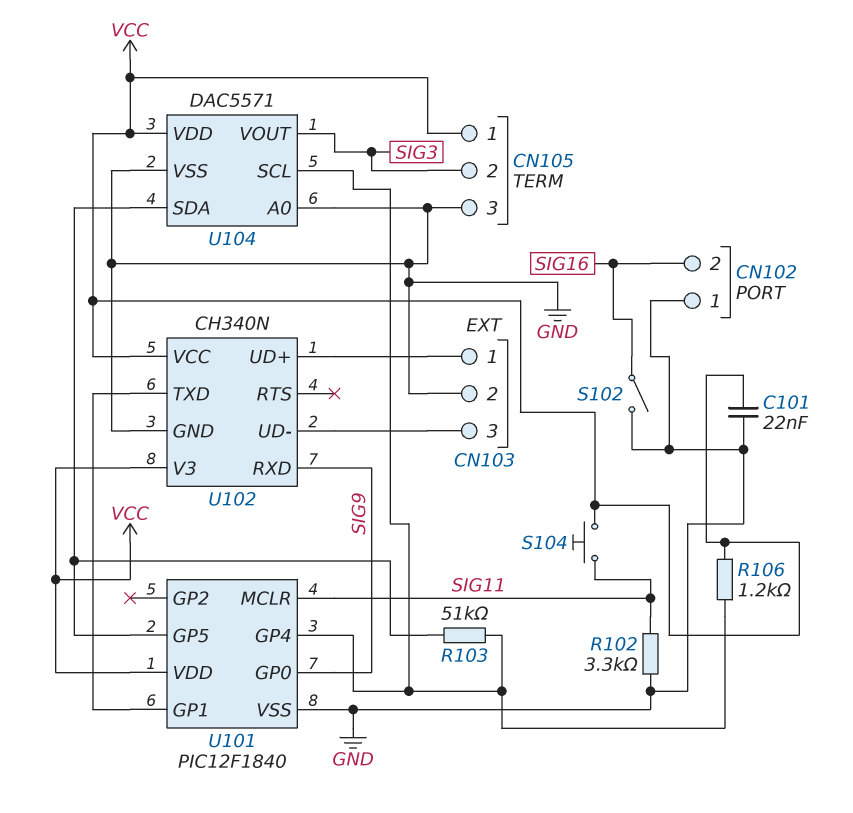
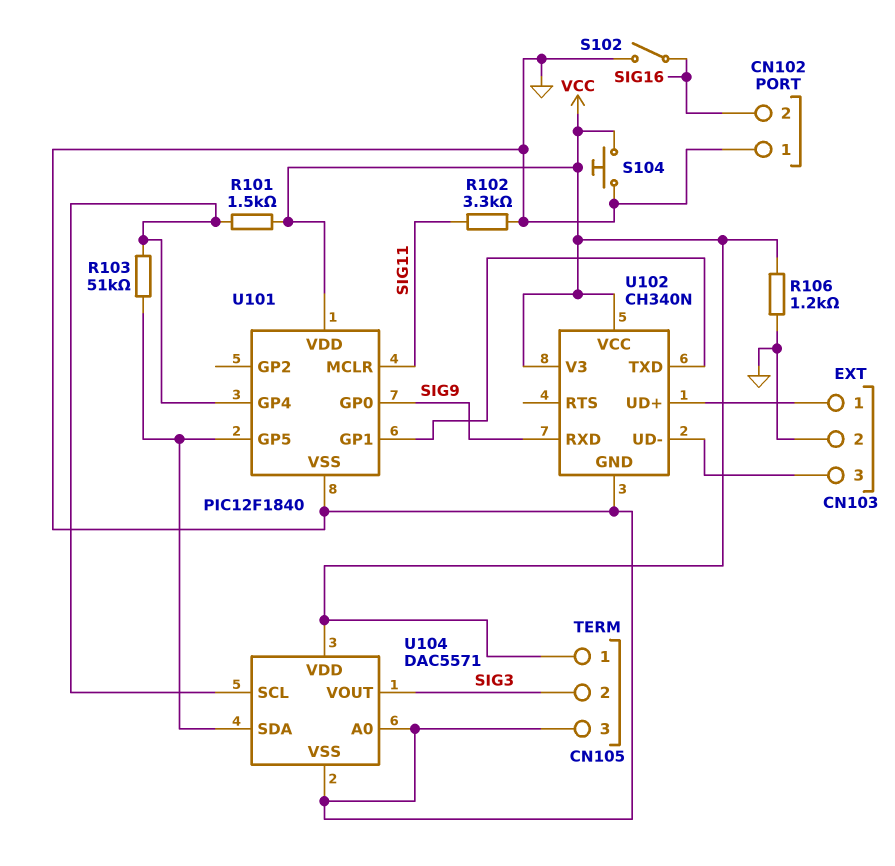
C101: 22nF (GND, VCC) -> none
R101: none -> 1.5k (U101/GP4, VCC)
R106: 1.2k (U101/GP4, VCC) -> 1.2k (GND, VCC)
S104: button (SIG11, VCC) -> button (GND, VCC)

